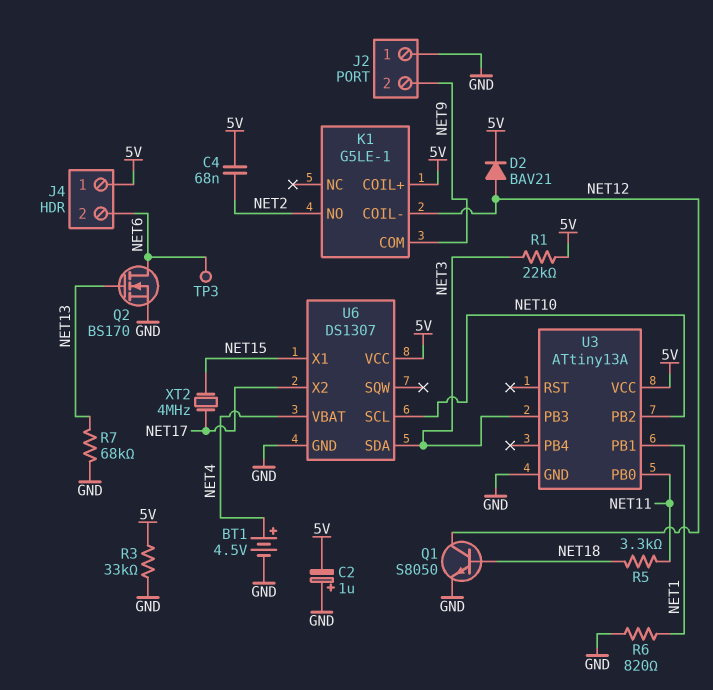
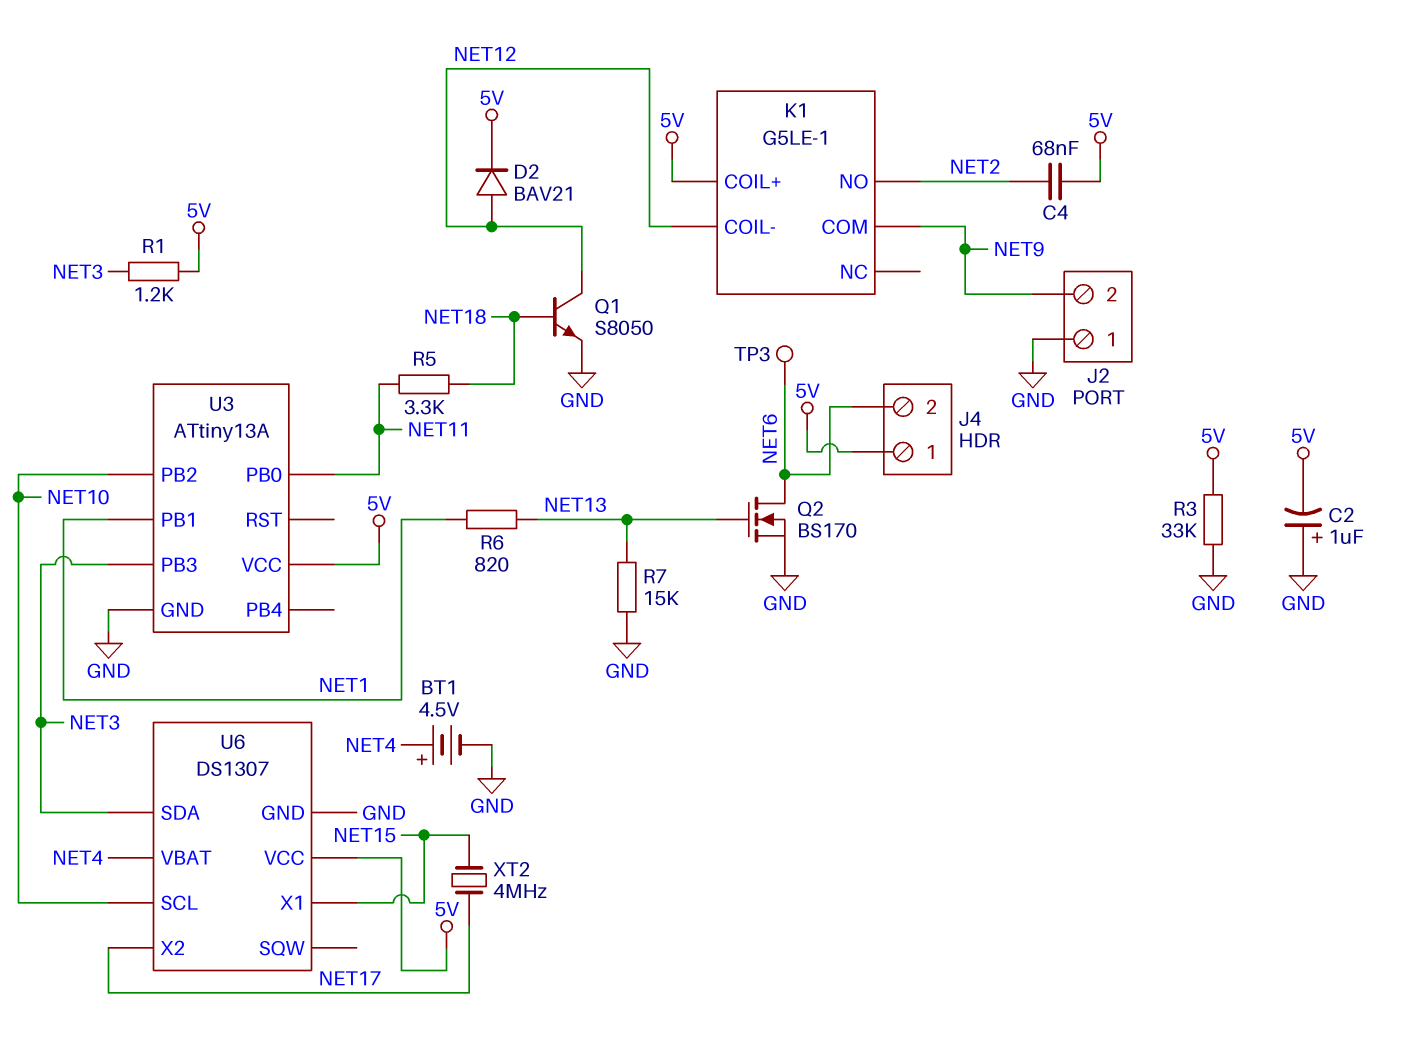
R1: 22k (5V, NET3) -> 1.2k (5V, NET3)
R6: 820 (GND, NET1) -> 820 (NET1, NET13)
R7: 68k (GND, NET13) -> 15k (GND, NET13)

